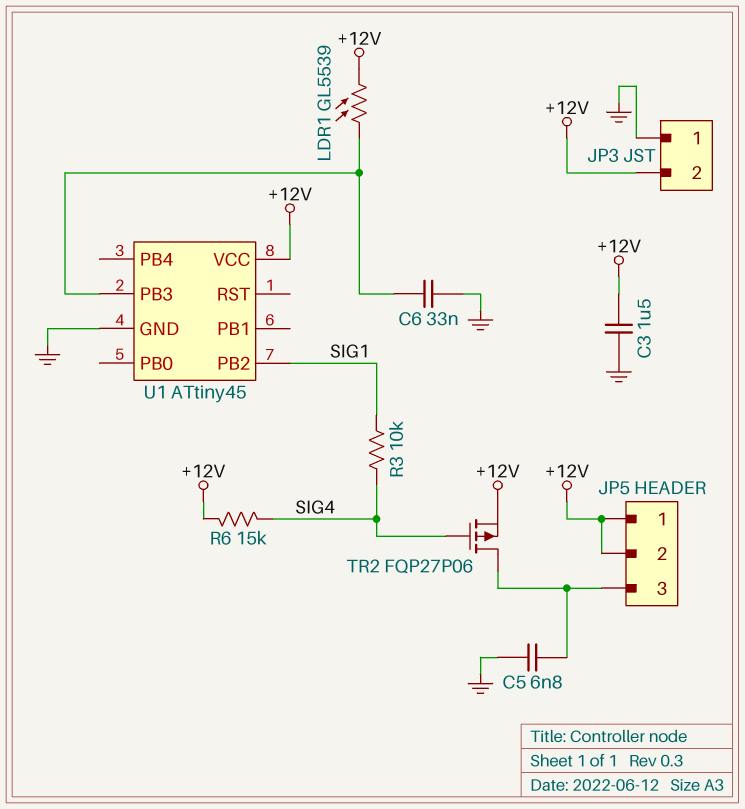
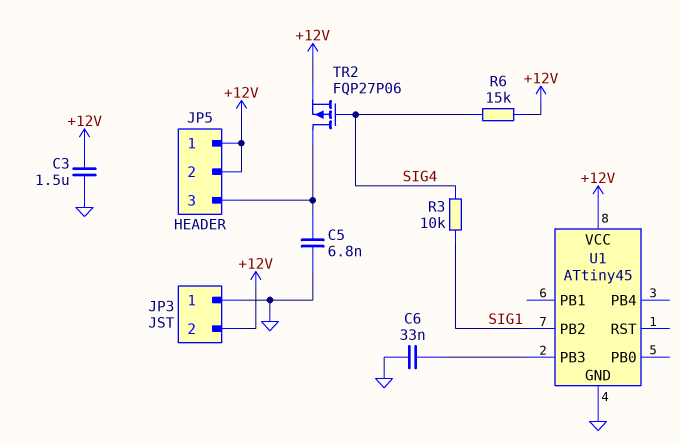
LDR1: GL5539 (+12V, U1/PB3) -> none

